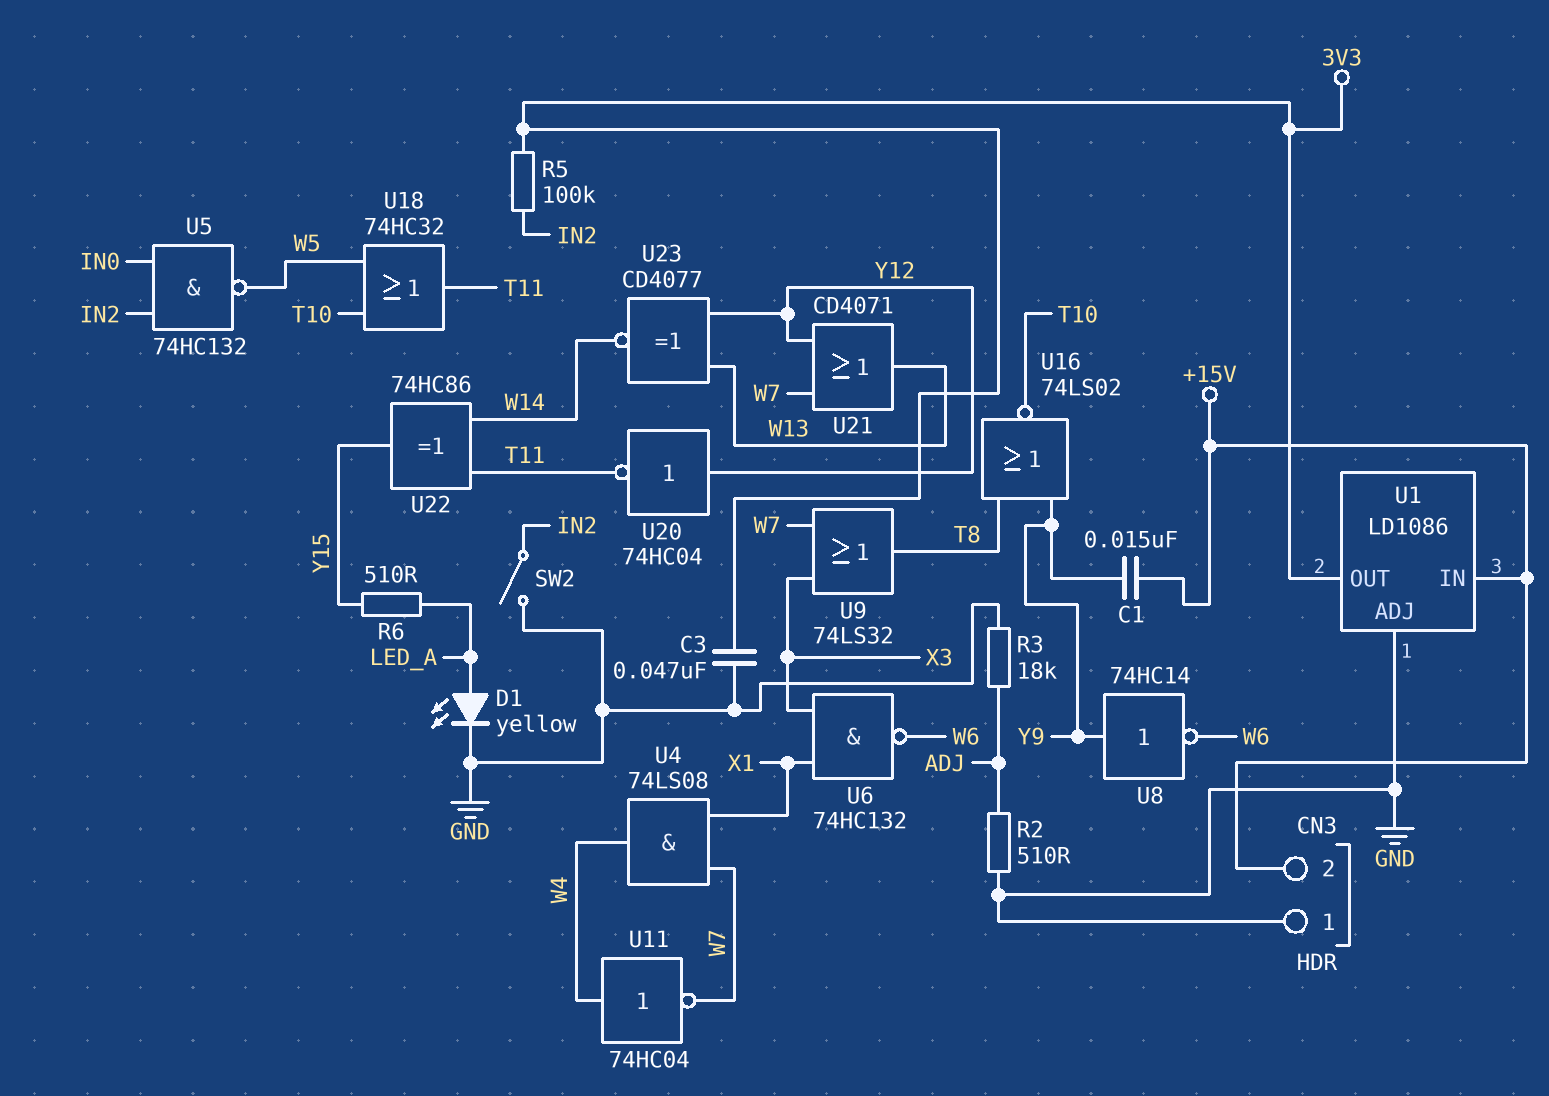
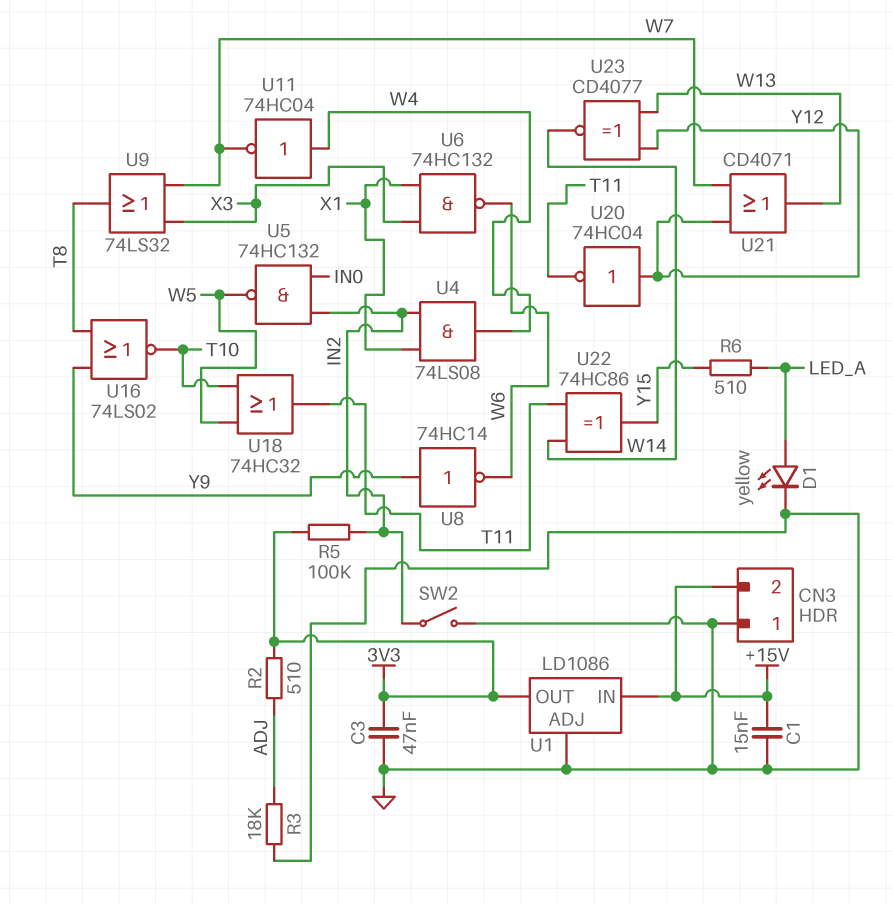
C1: 15nF (+15V, Y9) -> 15nF (+15V, GND)
R2: 510 (ADJ, GND) -> 510 (3V3, ADJ)
U4: AND 74LS08 (in W7, in X1, out W4) -> AND 74LS08 (in IN2, in X1, out W4)

